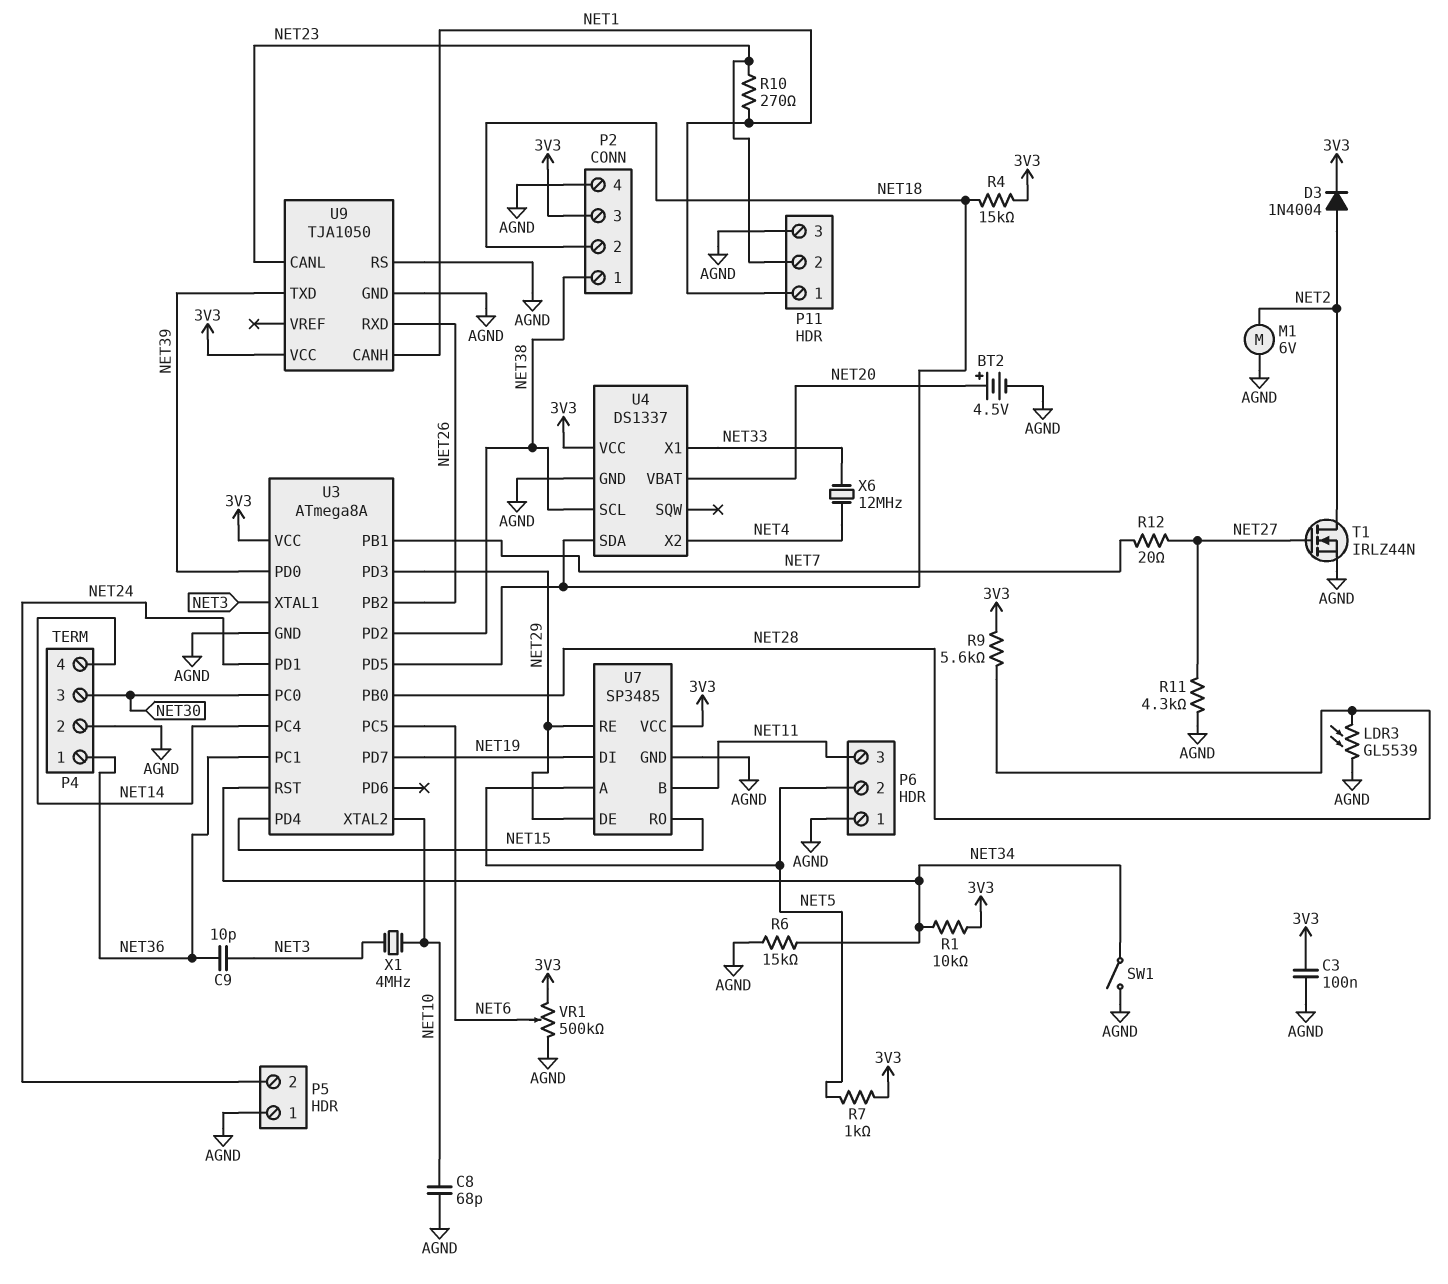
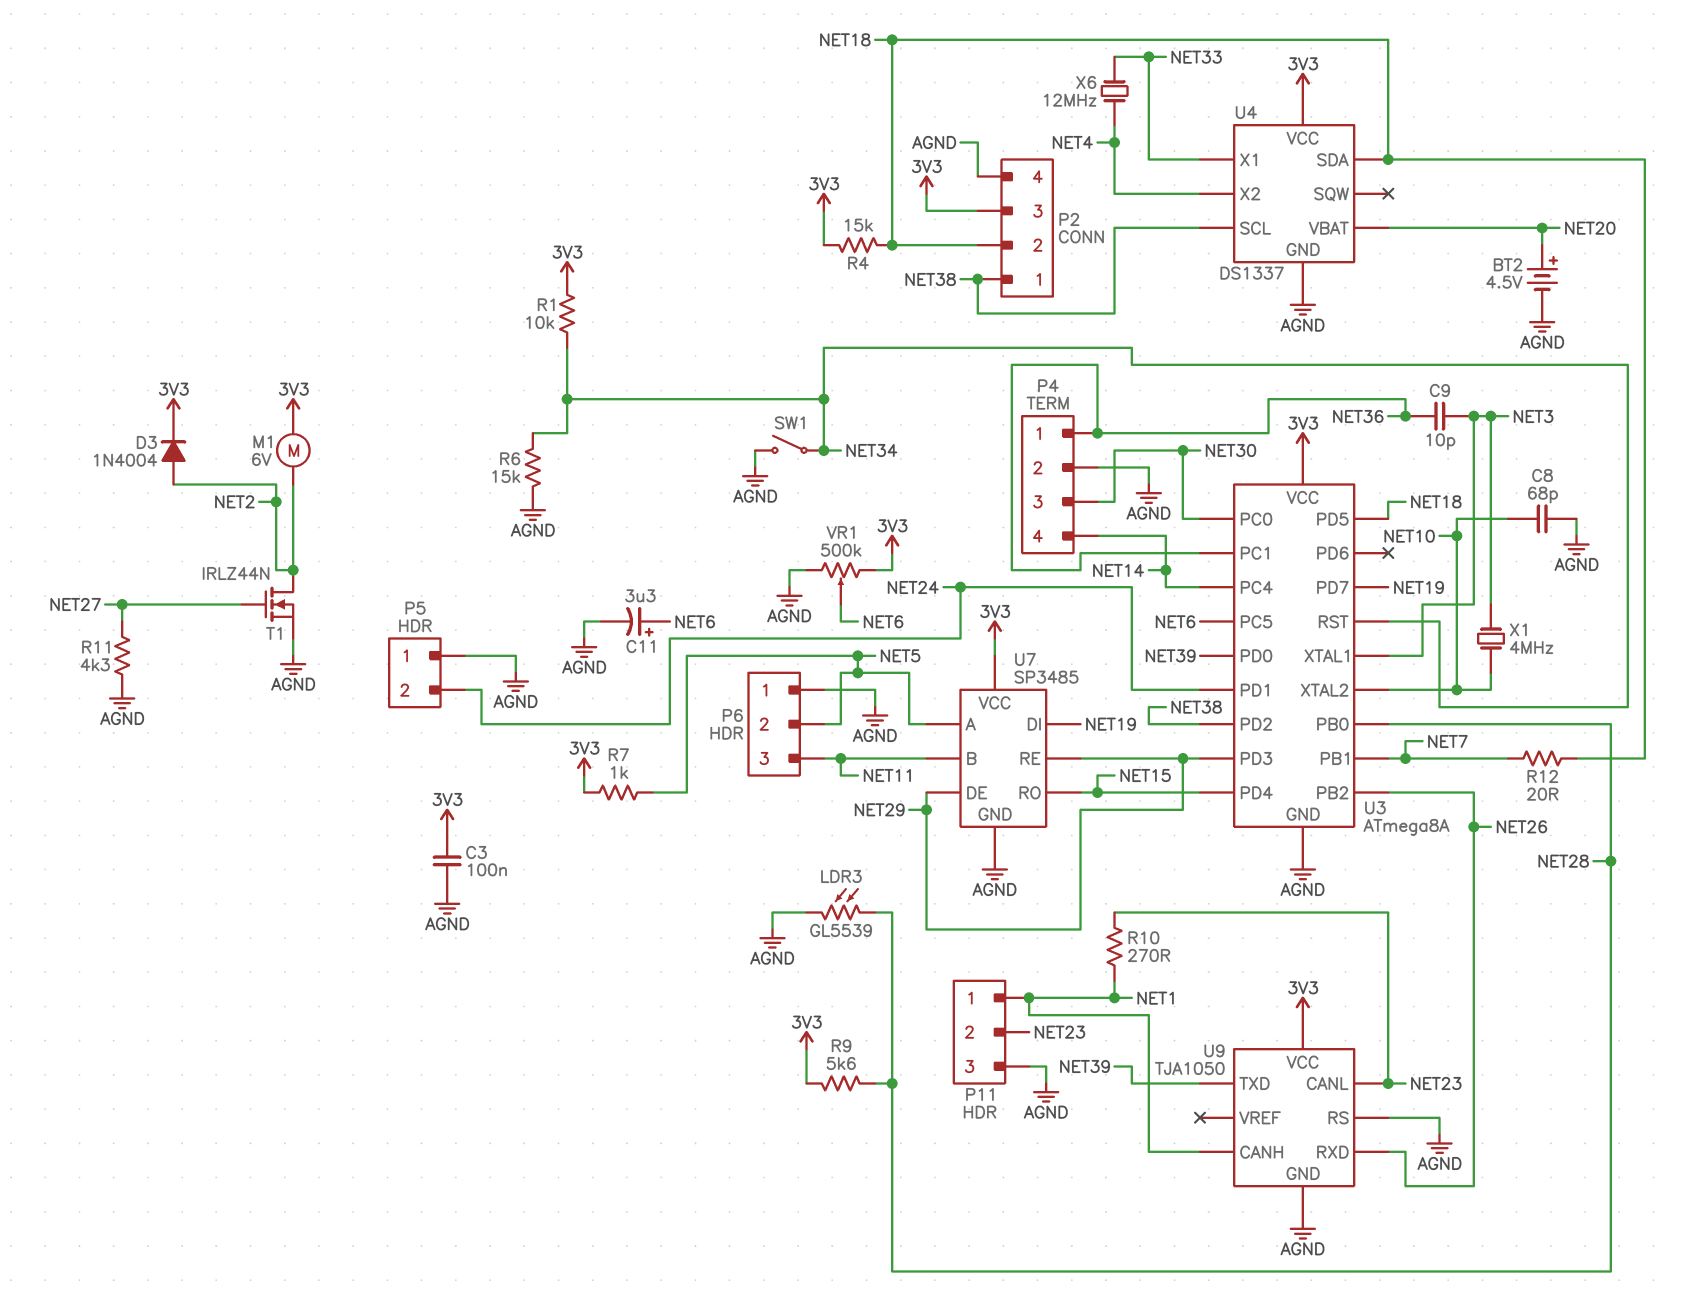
C11: none -> 3.3uF (plus NET6, minus AGND)
M1: motor 6V (AGND, NET2) -> motor 6V (3V3, NET2)
R12: 20 (NET7, NET27) -> 20 (NET7, NET18)

